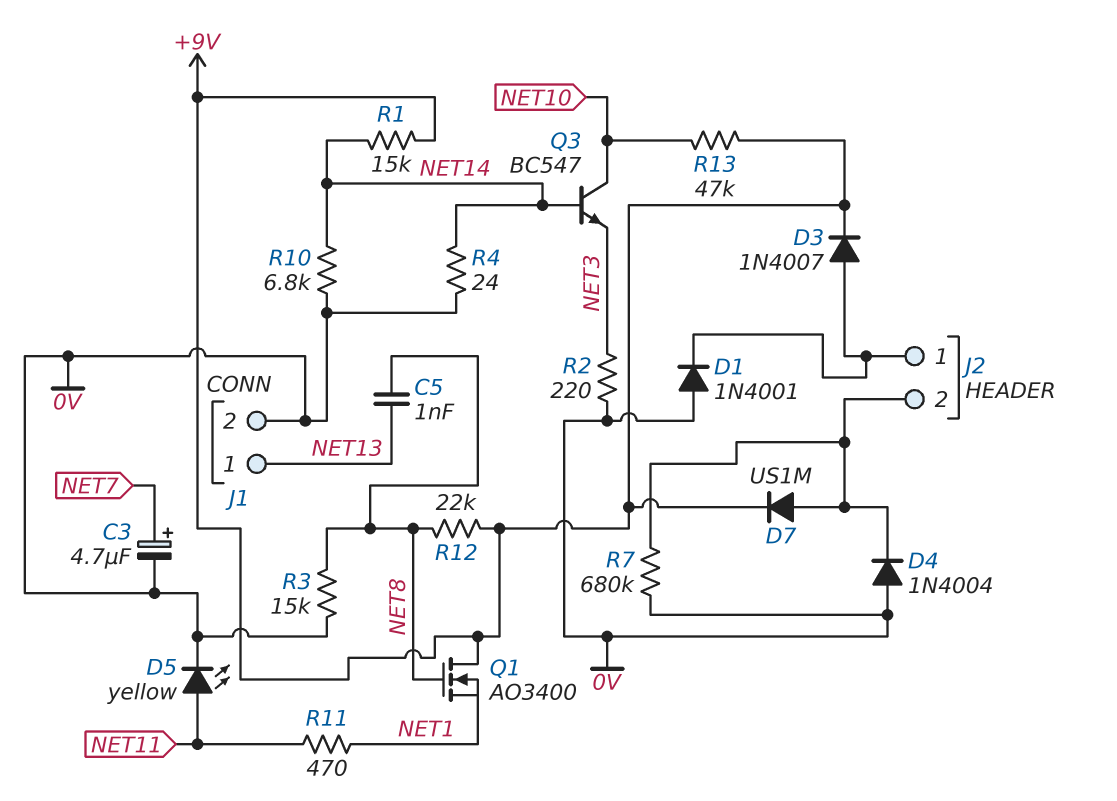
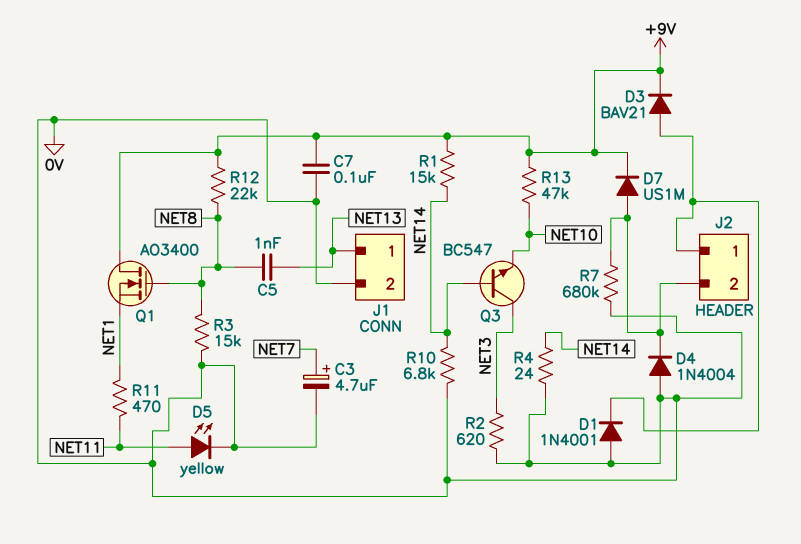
C7: none -> 100nF (+9V, 0V)
D3: diode 1N4007 (A J2/1, K +9V) -> diode BAV21 (A J2/1, K +9V)
Q3: NPN BC547 (B NET14, C NET10, E NET3) -> NPN BC547 (B NET14, C NET3, E NET10)
R2: 220 (0V, NET3) -> 620 (0V, NET3)

